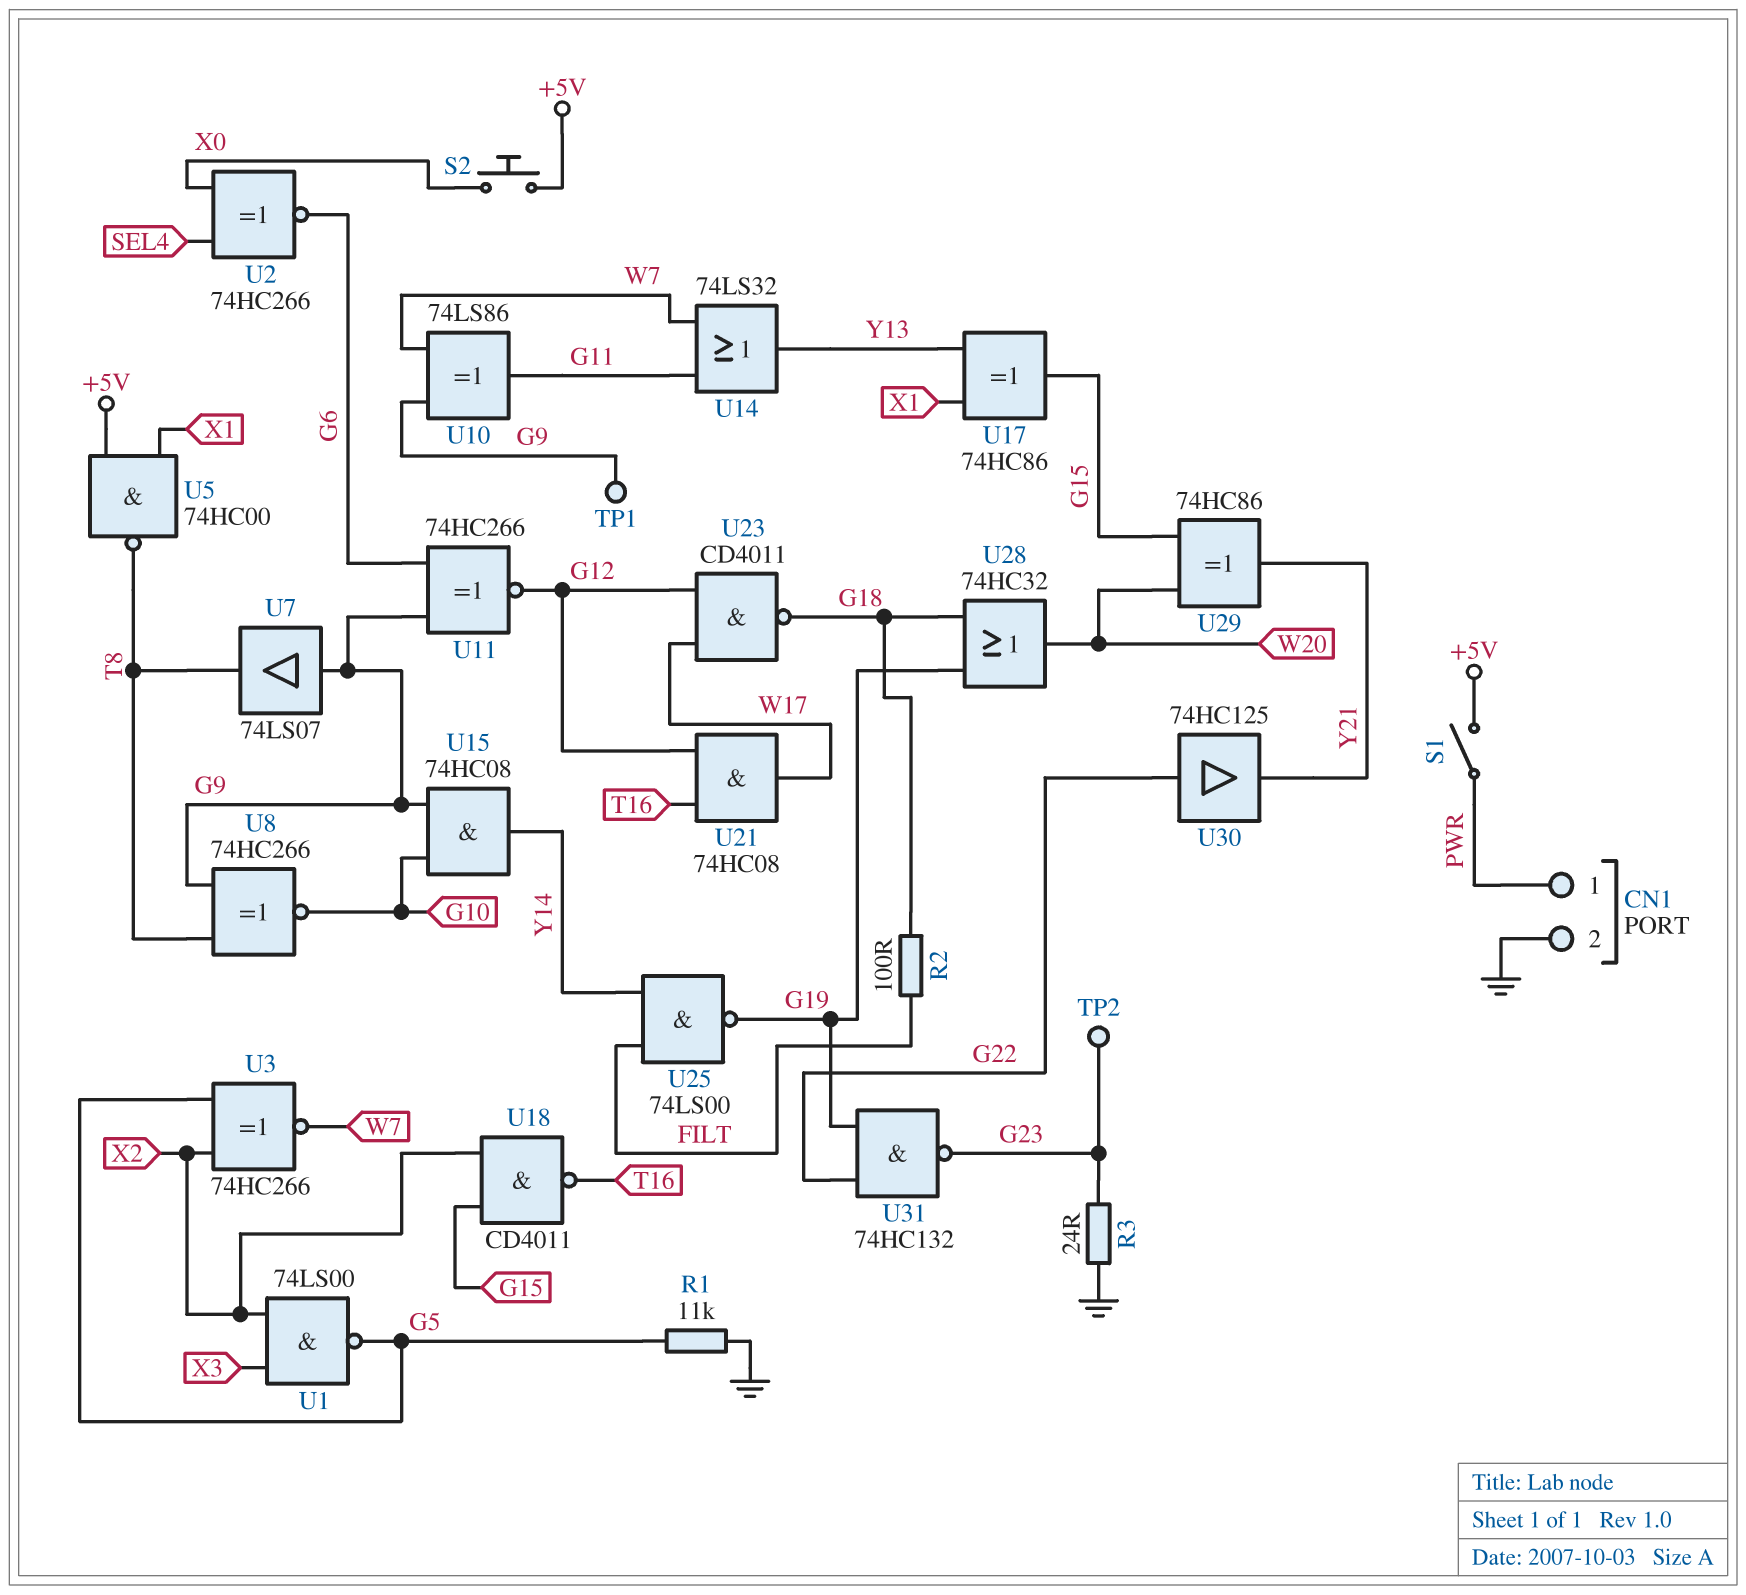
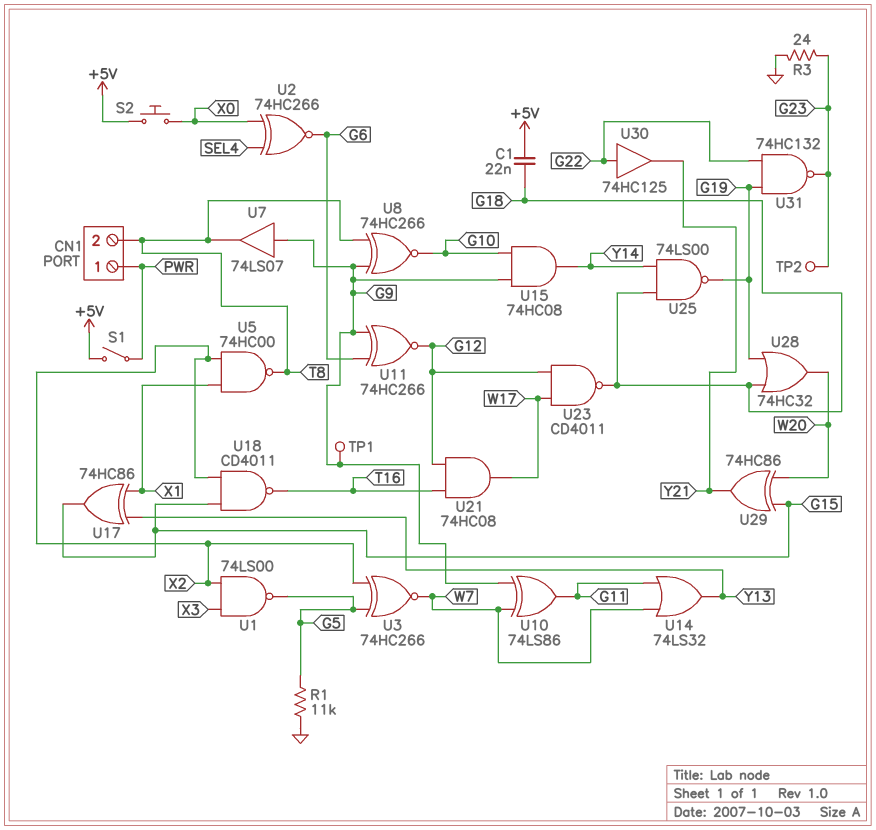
C1: none -> 22nF (+5V, G18)
CN1 pin 2: GND -> T8
R2: 100 (FILT, G18) -> none
U5: NAND 74HC00 (in +5V, in X1, out T8) -> NAND 74HC00 (in X1, in X2, out T8)
U25: NAND 74LS00 (in FILT, in Y14, out G19) -> NAND 74LS00 (in G18, in Y14, out G19)

